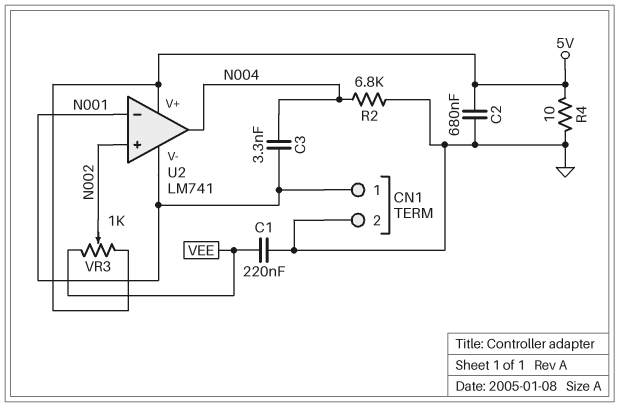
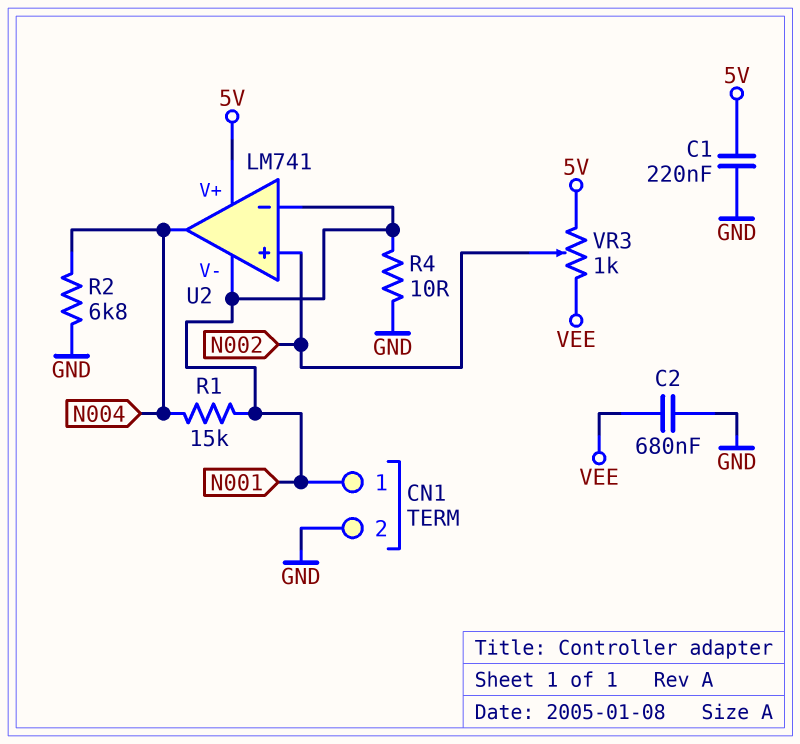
C1: 220nF (GND, VEE) -> 220nF (5V, GND)
C2: 680nF (5V, GND) -> 680nF (GND, VEE)
C3: 3.3nF (N001, N004) -> none
R1: none -> 15k (N001, N004)
R4: 10 (5V, GND) -> 10 (GND, N001)

